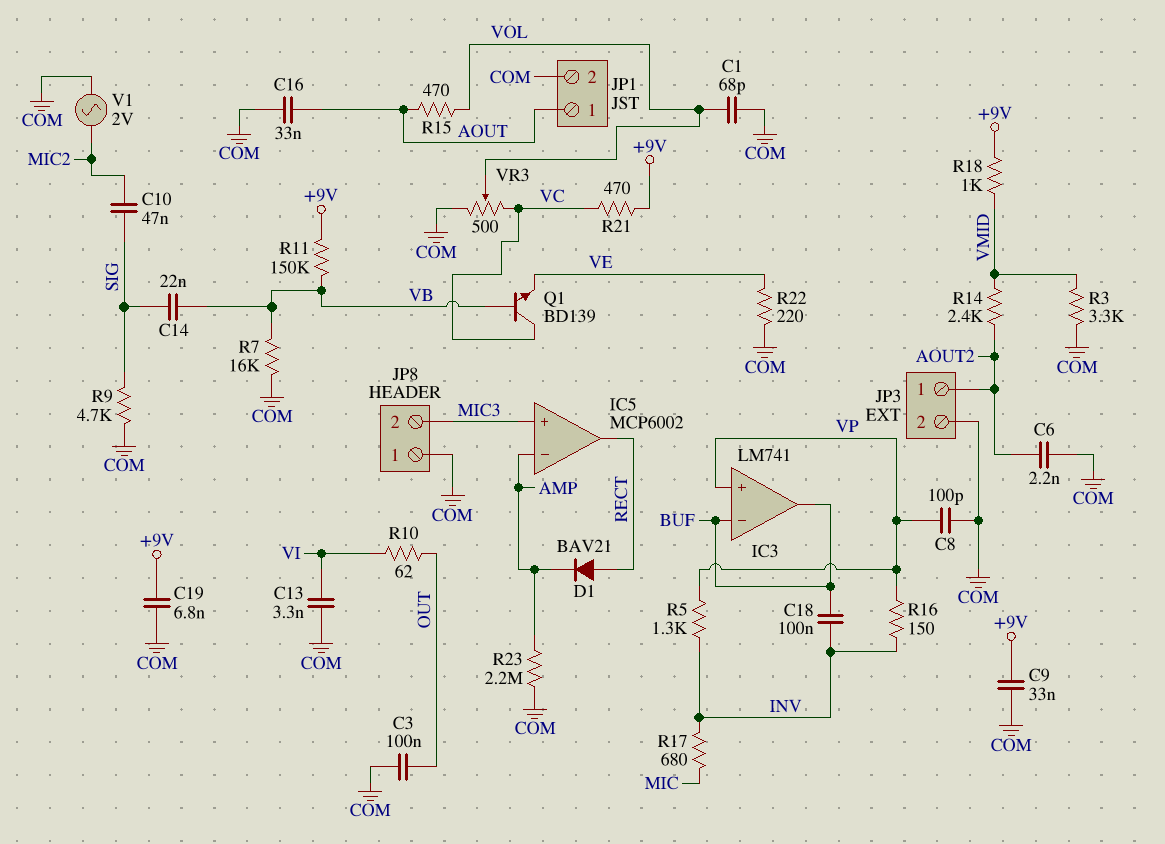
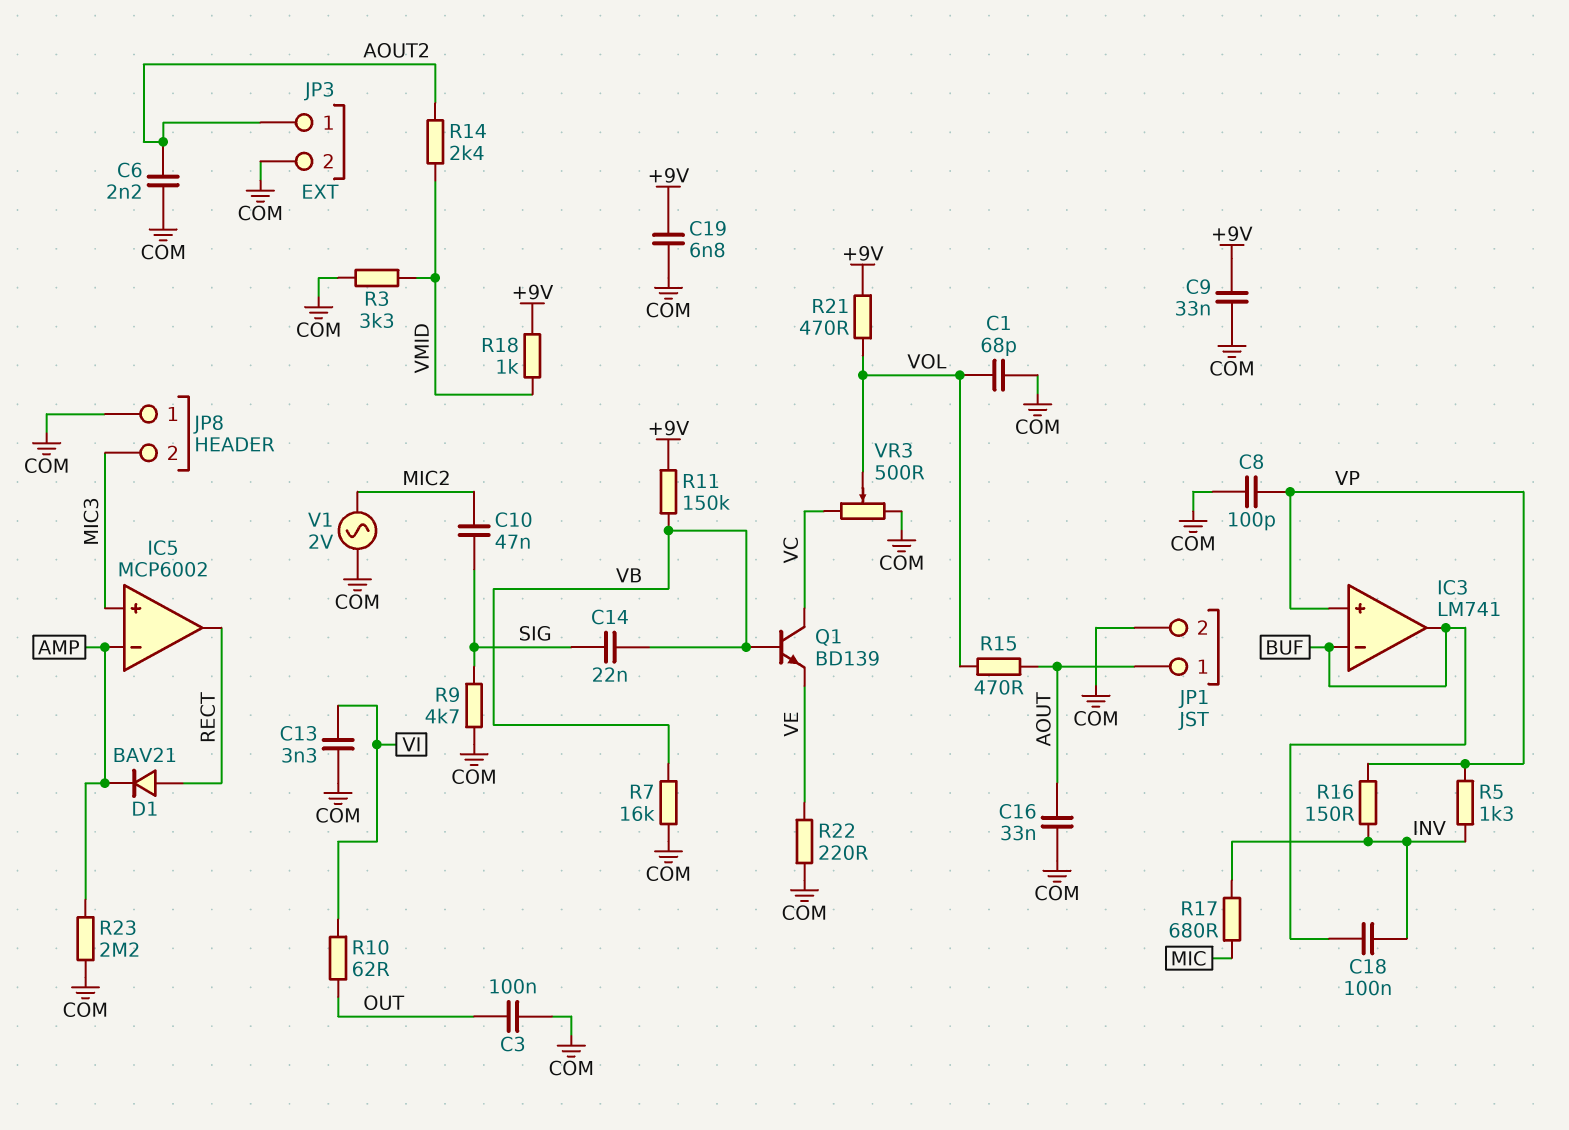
R21: 470 (+9V, VC) -> 470 (+9V, VOL)

